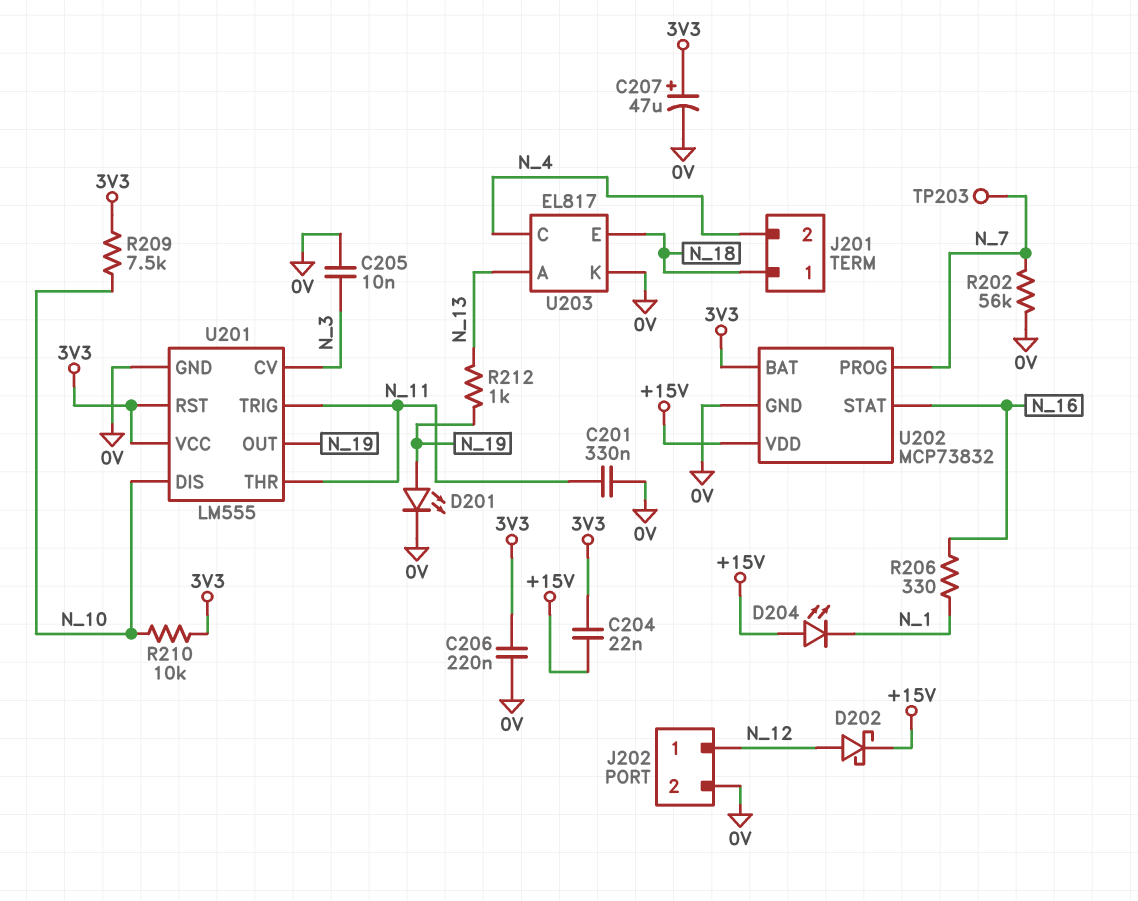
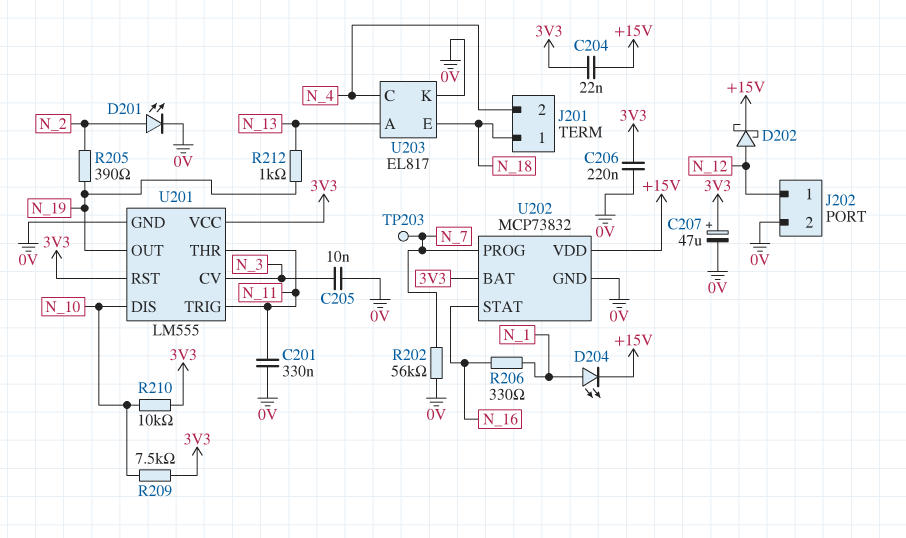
D201: LED (A N_19, K 0V) -> LED (A N_2, K 0V)
D204: LED (A +15V, K N_1) -> LED (A N_1, K +15V)
R205: none -> 390 (N_2, N_19)

